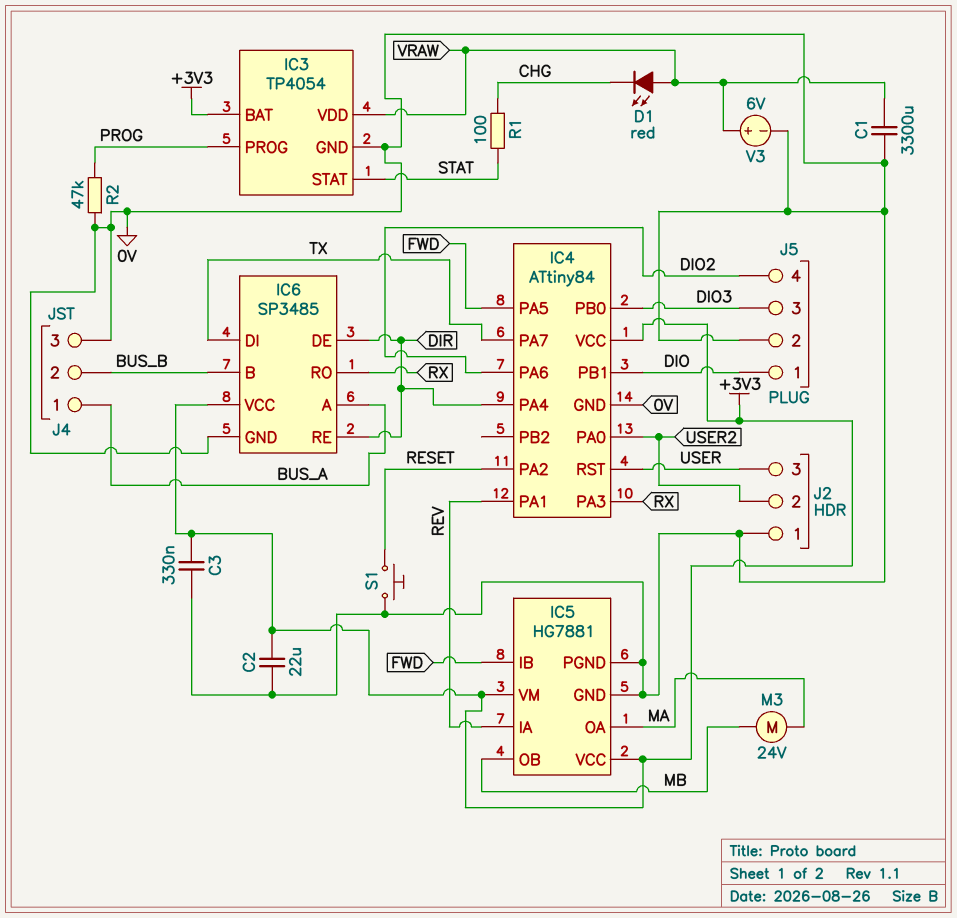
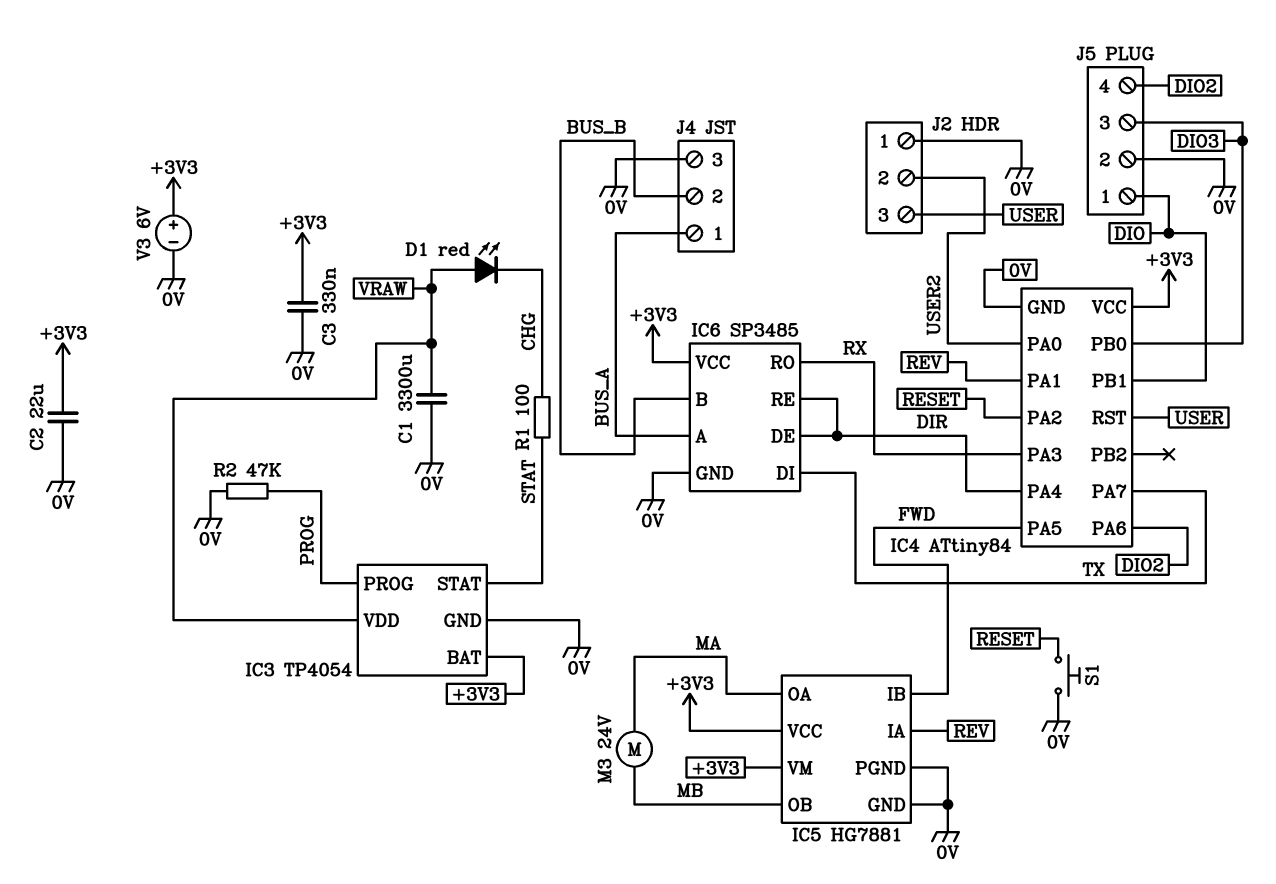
V3: 6V (plus VRAW, minus 0V) -> 6V (plus +3V3, minus 0V)

